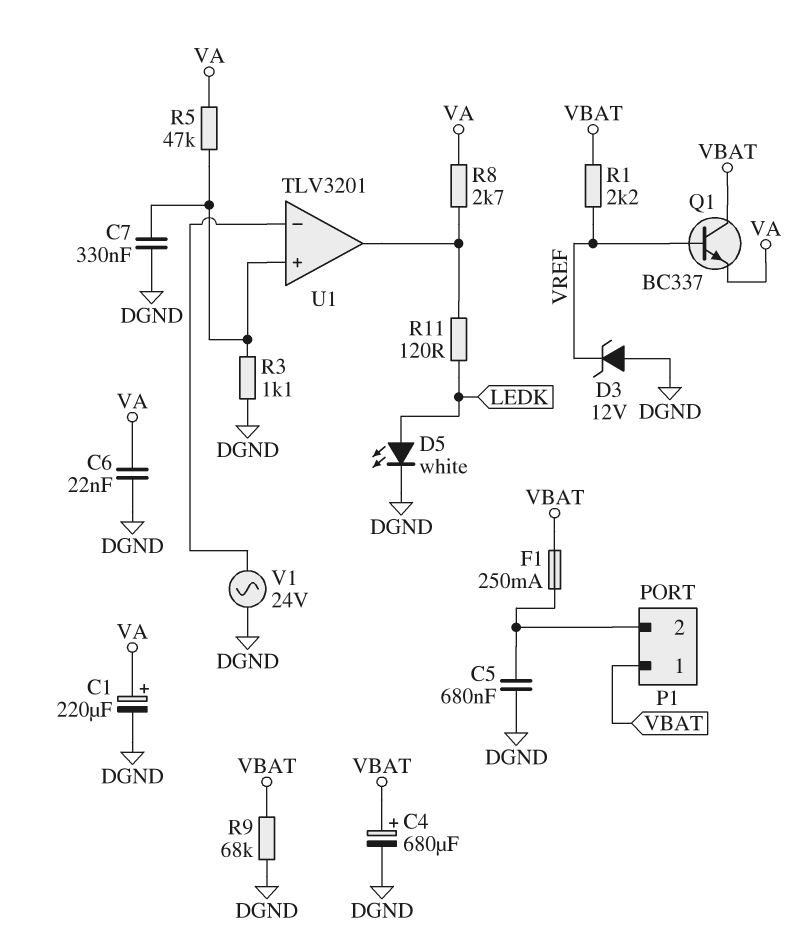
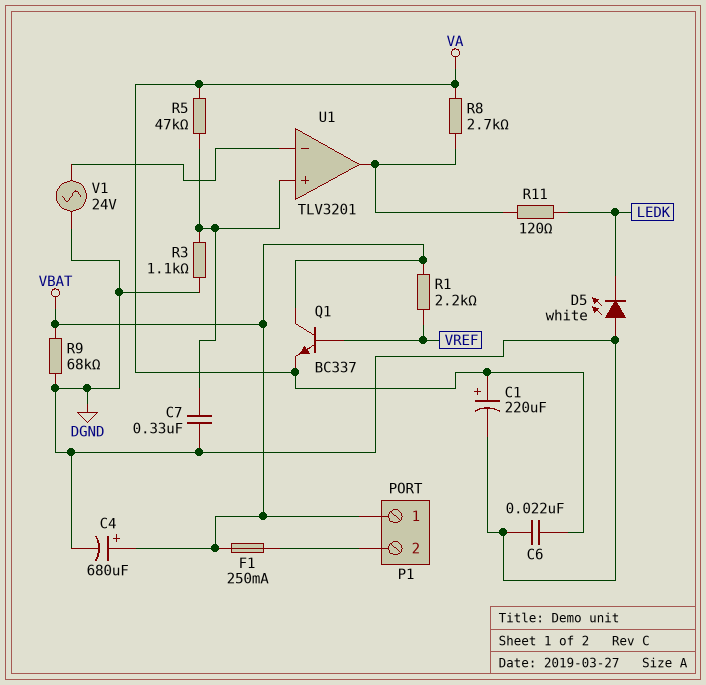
C5: 680nF (DGND, P1/2) -> none
D3: zener 12V (A DGND, K VREF) -> none
D5: LED white (A LEDK, K DGND) -> LED white (A DGND, K LEDK)

